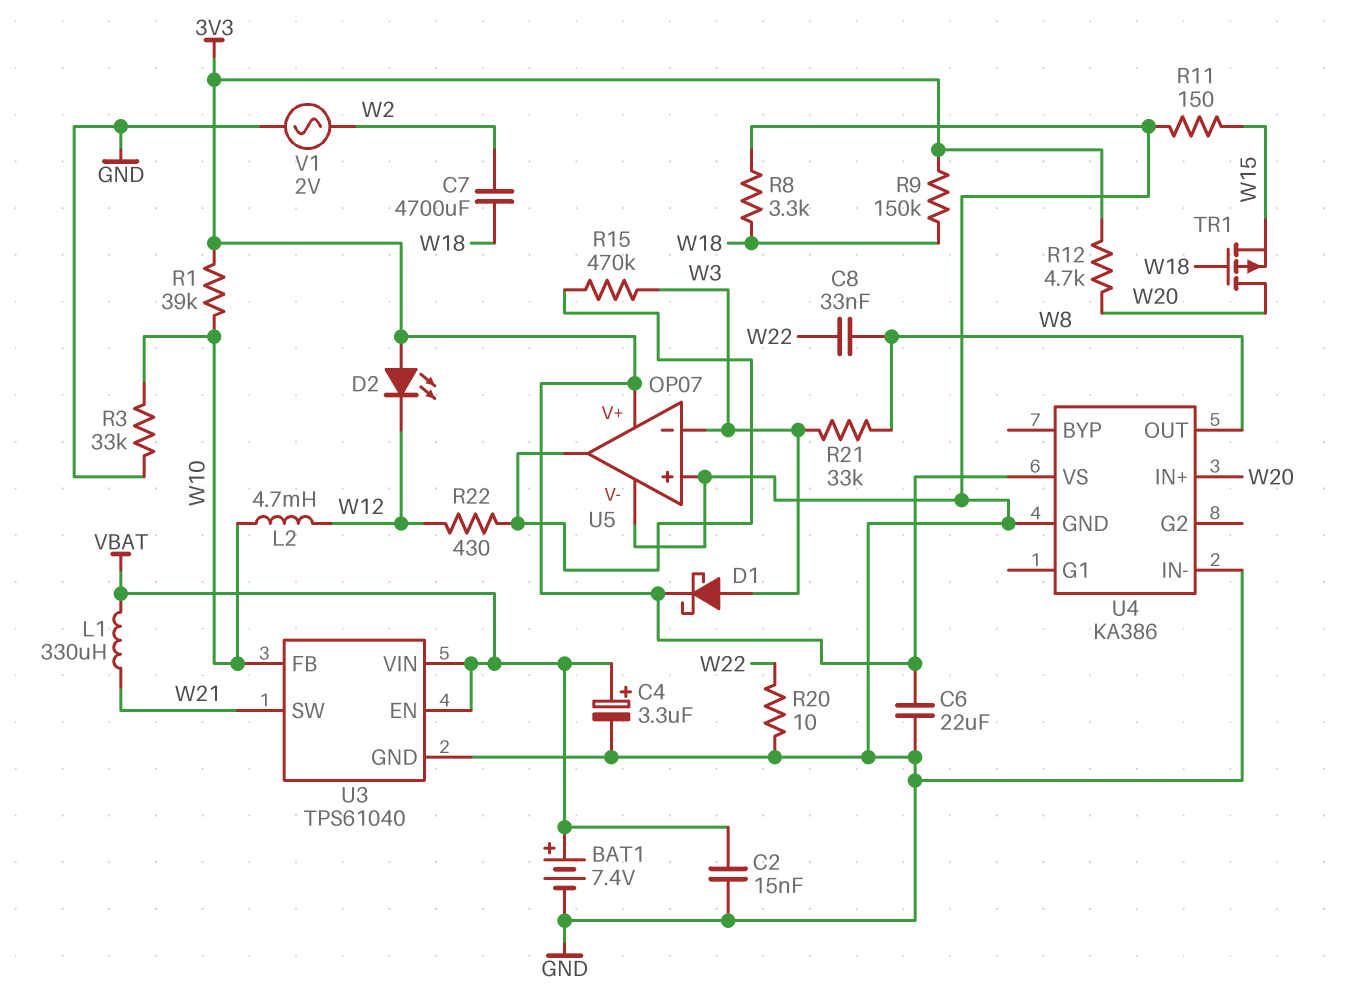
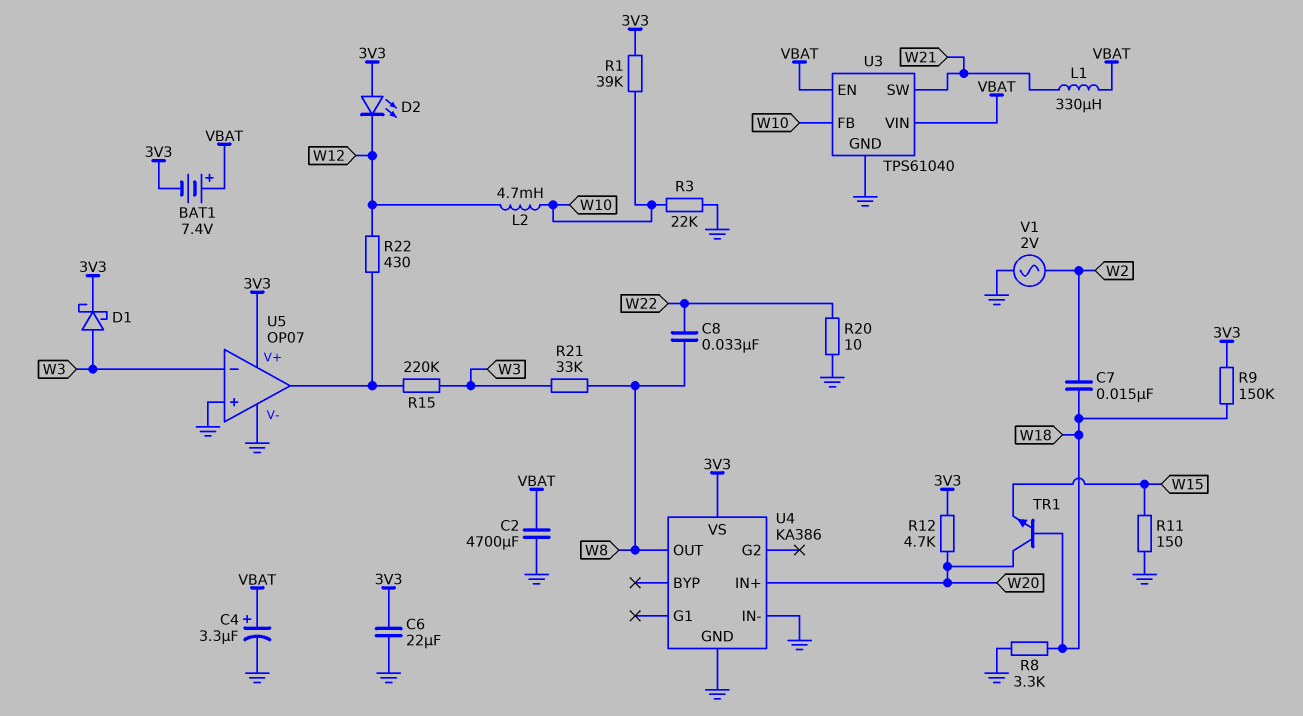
BAT1: 7.4V (plus VBAT, minus GND) -> 7.4V (plus VBAT, minus 3V3)
C2: 15nF (GND, VBAT) -> 4700uF (GND, VBAT)
C7: 4700uF (W2, W18) -> 15nF (W2, W18)
R3: 33k (GND, W10) -> 22k (GND, W10)
R15: 470k (U5/out, W3) -> 220k (U5/out, W3)
TR1: PMOS (G W18, D W20, S W15) -> NPN (B W18, C W20, E W15)

